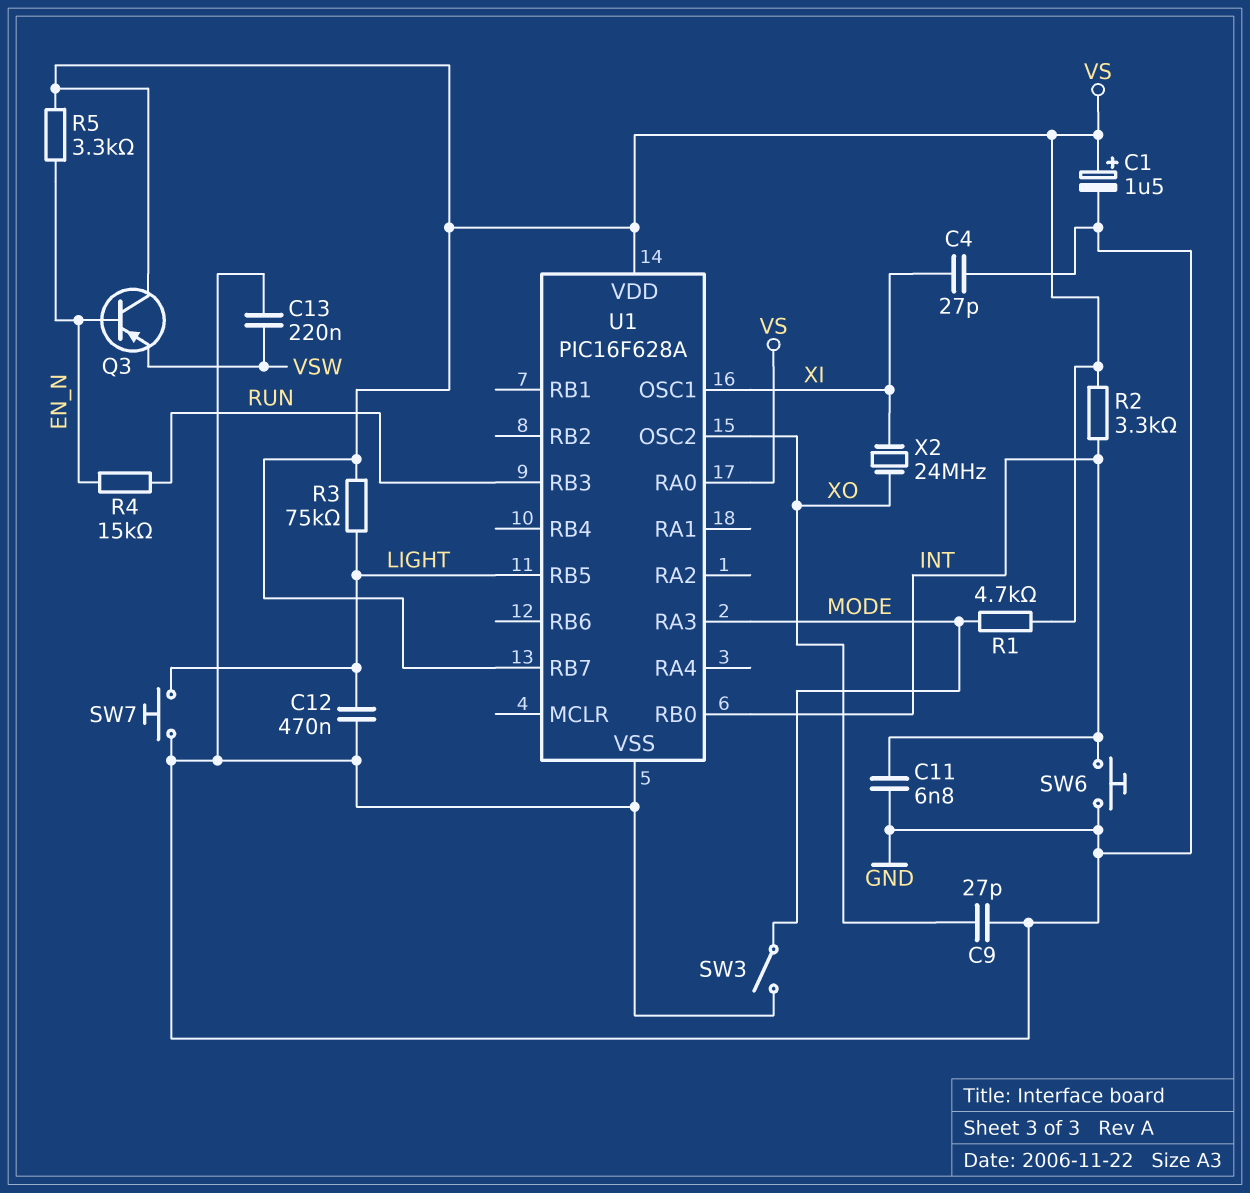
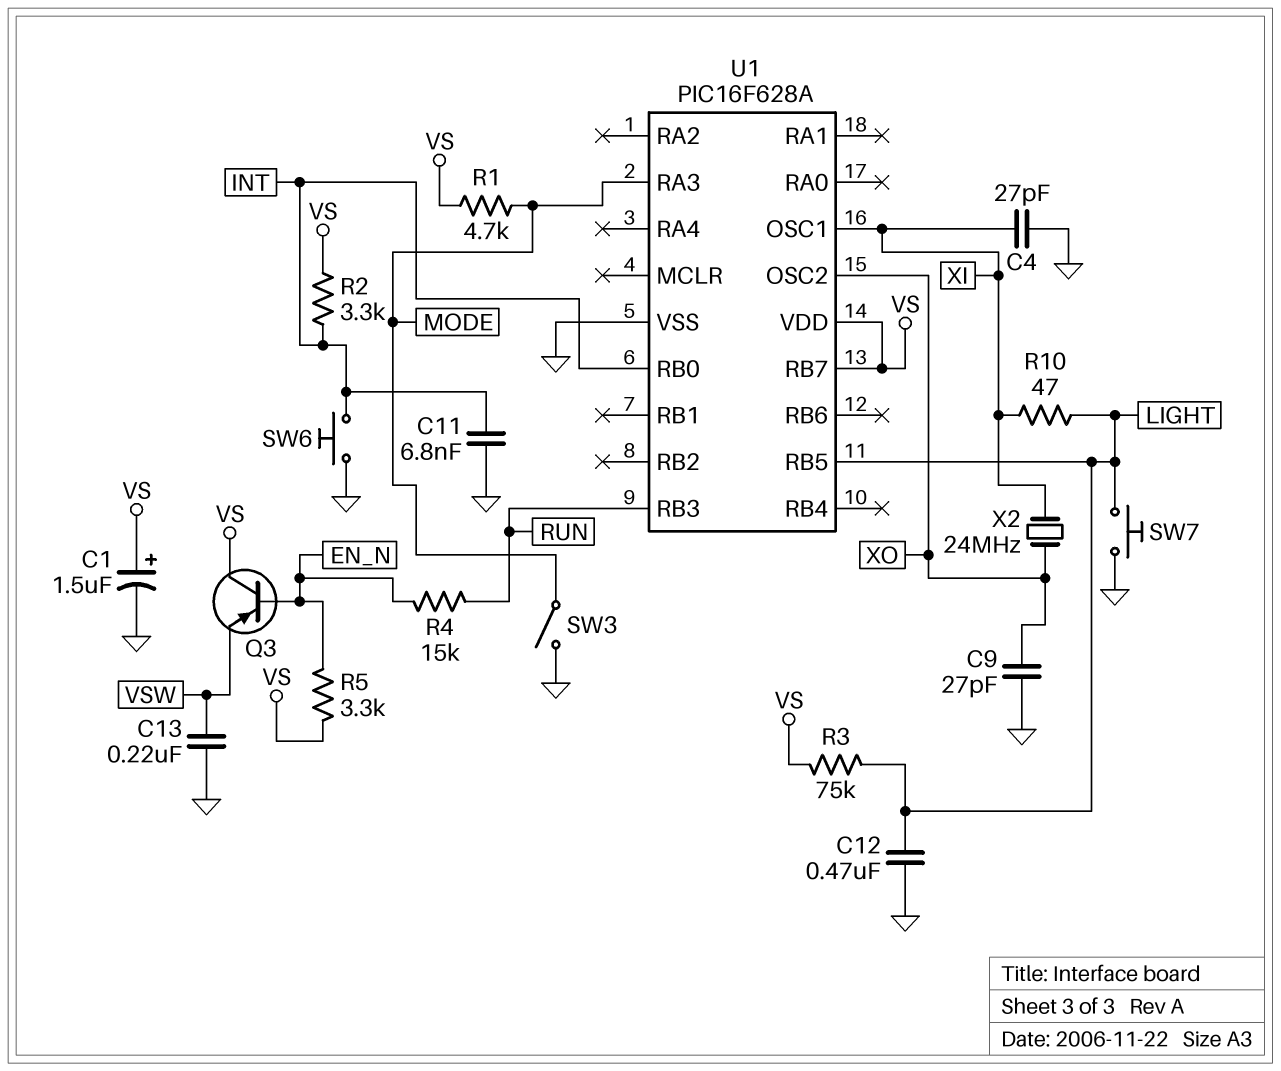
R10: none -> 47 (LIGHT, XI)
U1 pin RA0: VS -> none

